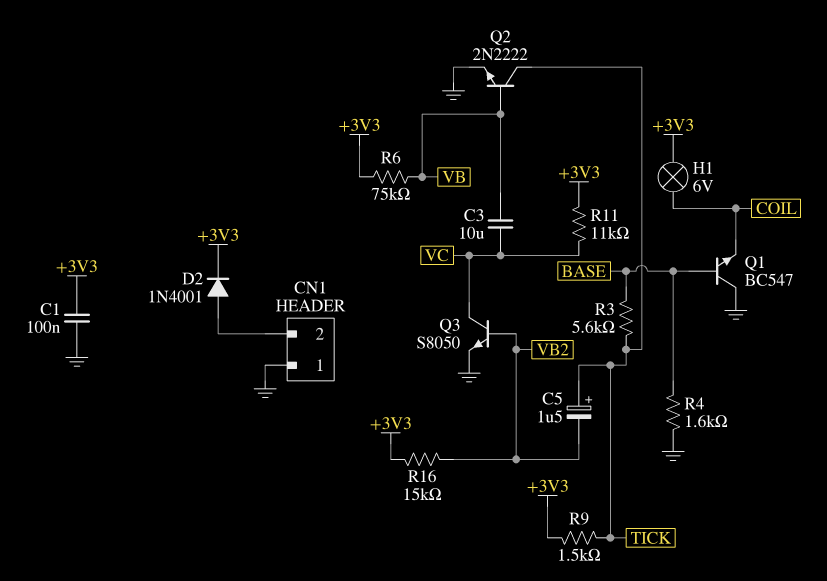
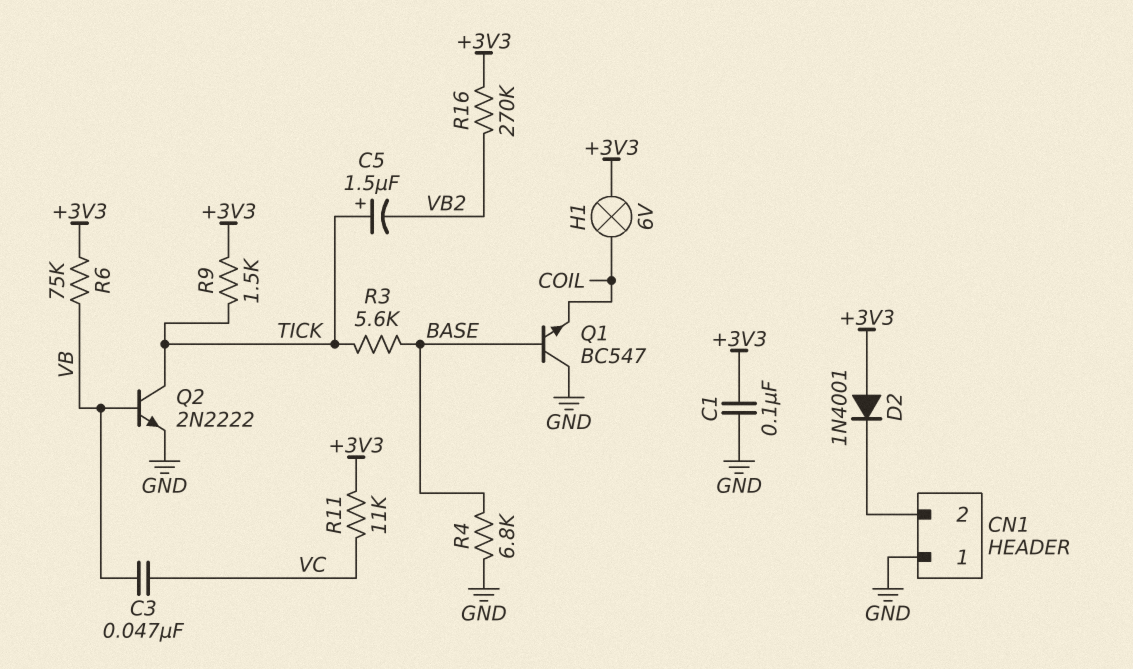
C3: 10uF (VB, VC) -> 47nF (VB, VC)
D2: diode 1N4001 (A CN1/2, K +3V3) -> diode 1N4001 (A +3V3, K CN1/2)
Q3: NPN S8050 (B VB2, C VC, E GND) -> none
R4: 1.6k (BASE, GND) -> 6.8k (BASE, GND)
R16: 15k (+3V3, VB2) -> 270k (+3V3, VB2)

